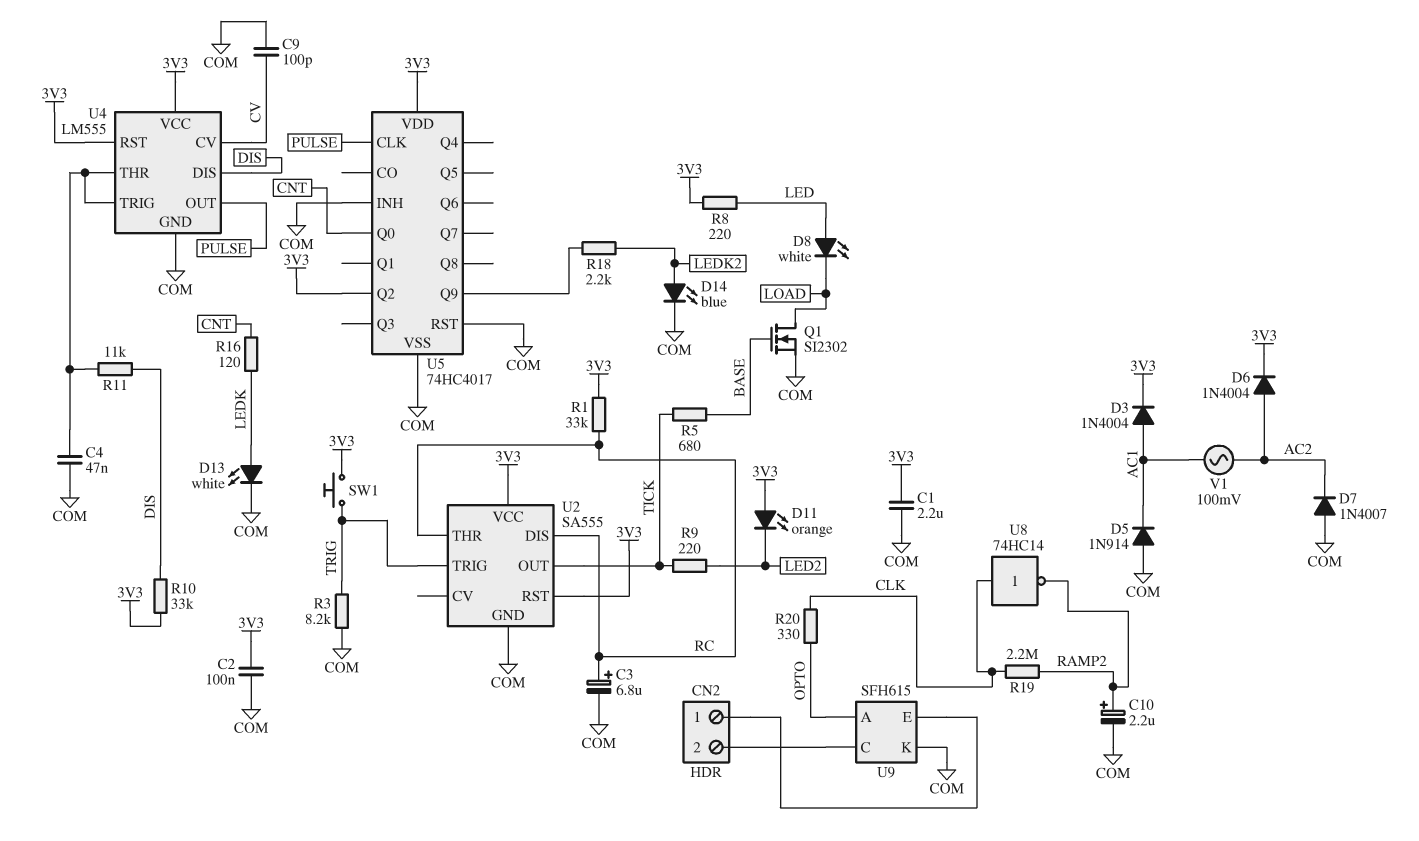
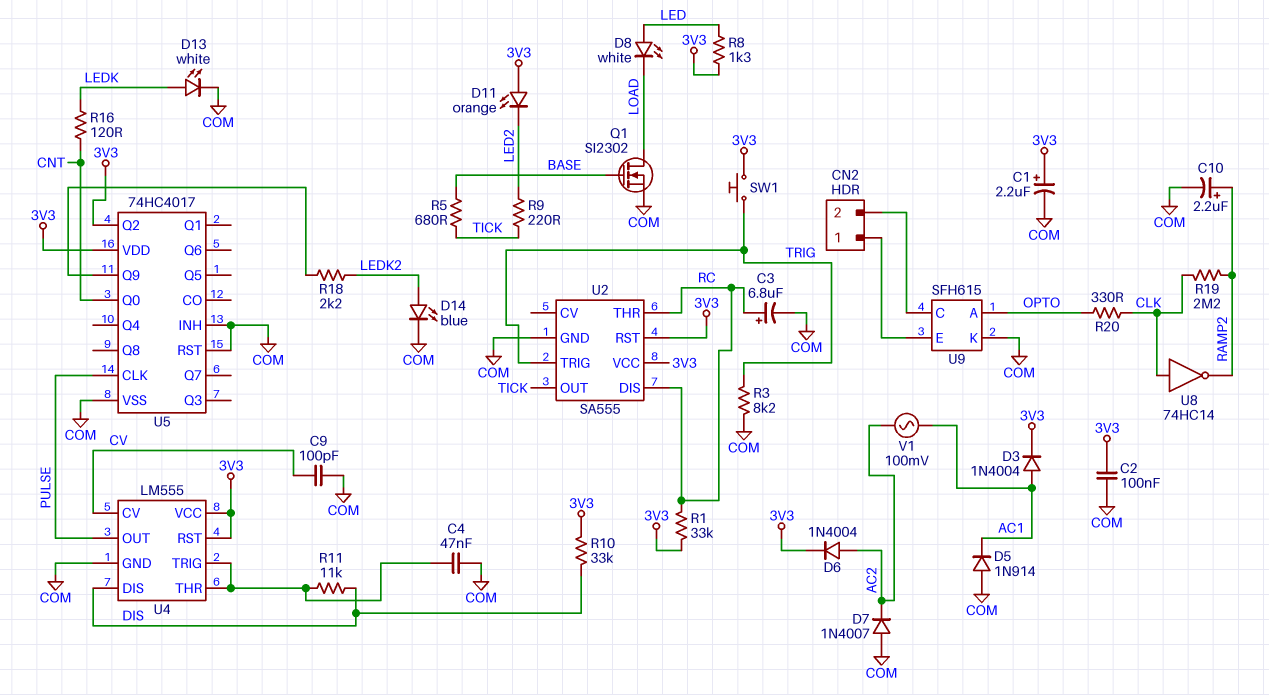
C1: 2.2uF (3V3, COM) -> 2.2uF (plus 3V3, minus COM)
R8: 220 (3V3, LED) -> 1.3k (3V3, LED)

